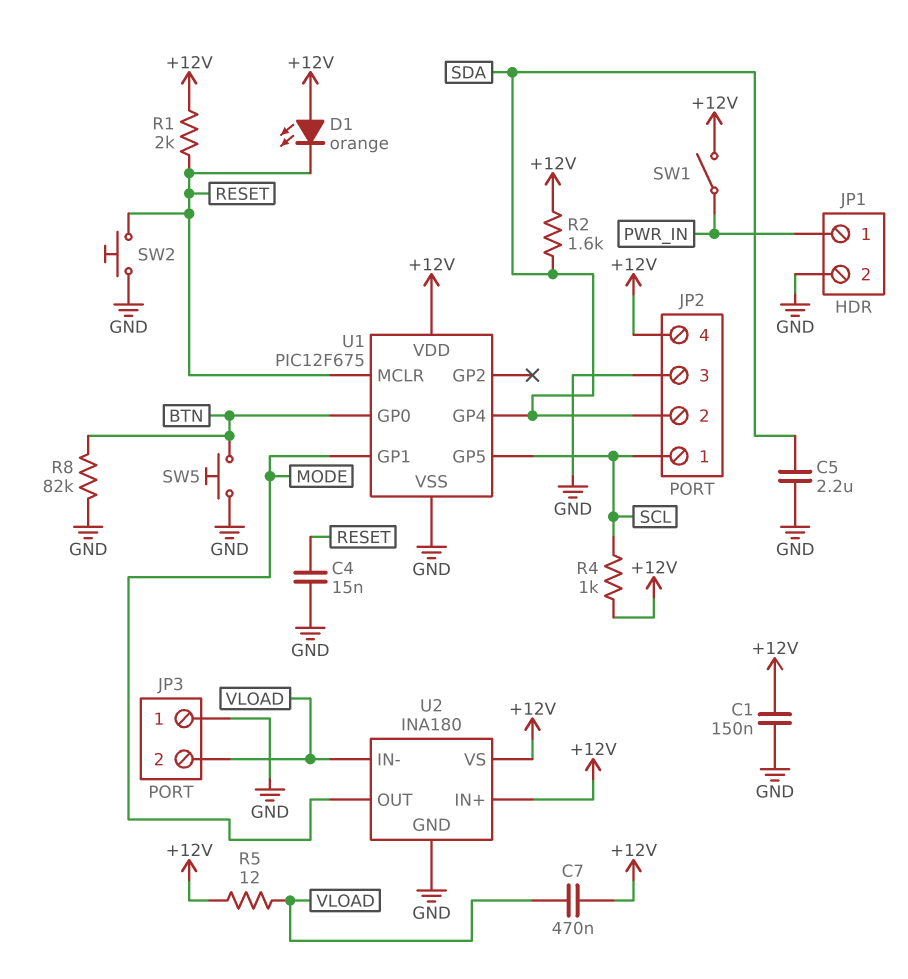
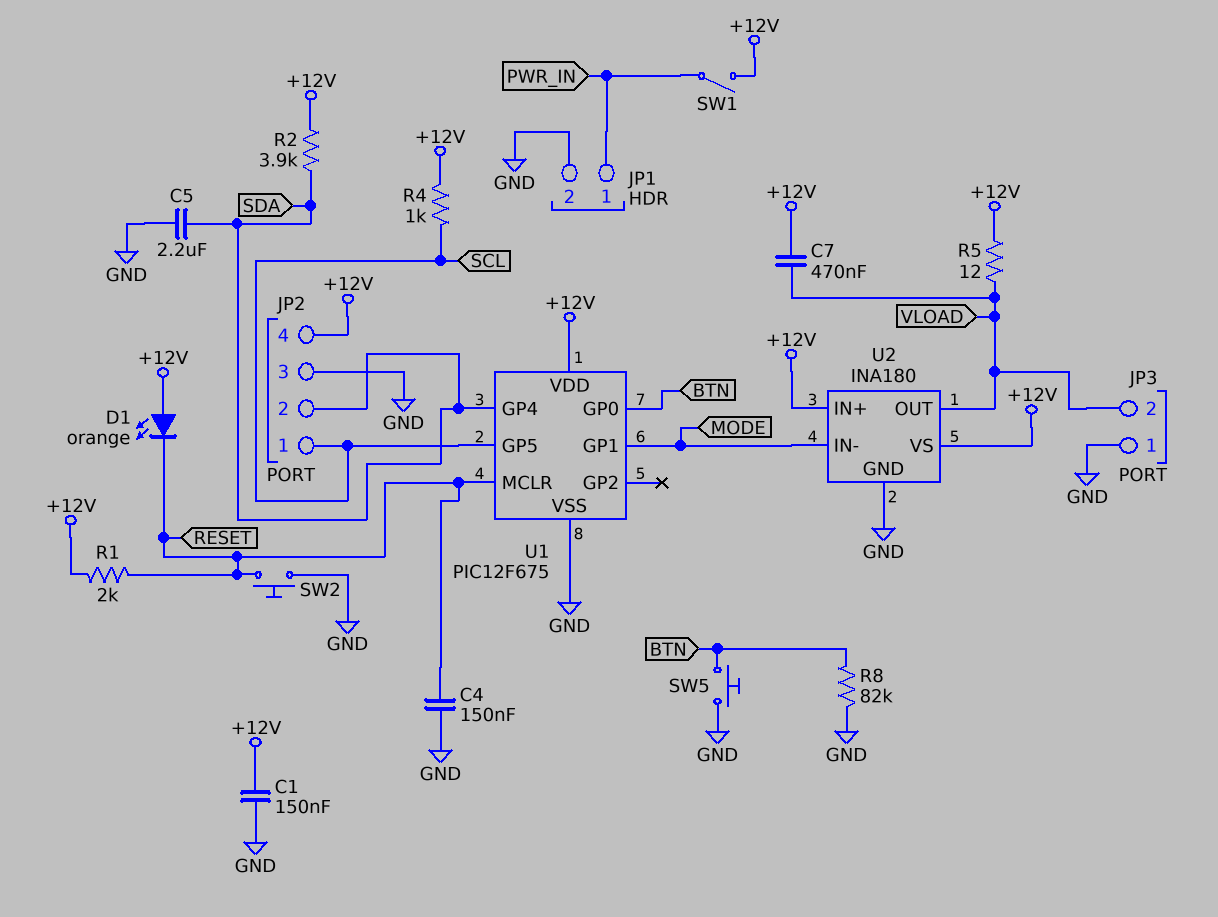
C4: 15nF (GND, RESET) -> 150nF (GND, RESET)
R2: 1.6k (+12V, SDA) -> 3.9k (+12V, SDA)
U2 pin IN-: VLOAD -> MODE
U2 pin OUT: MODE -> VLOAD

